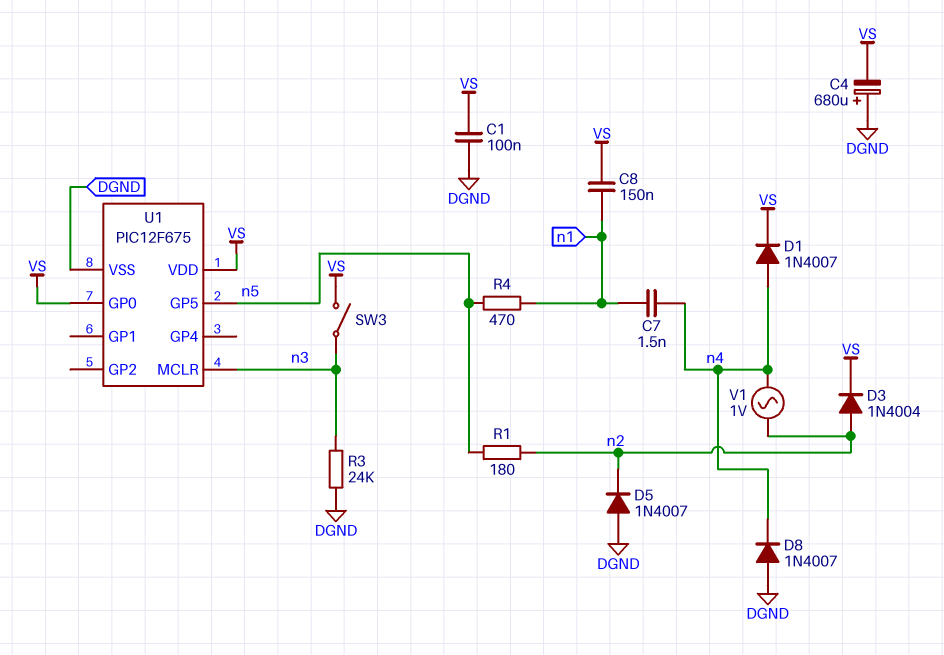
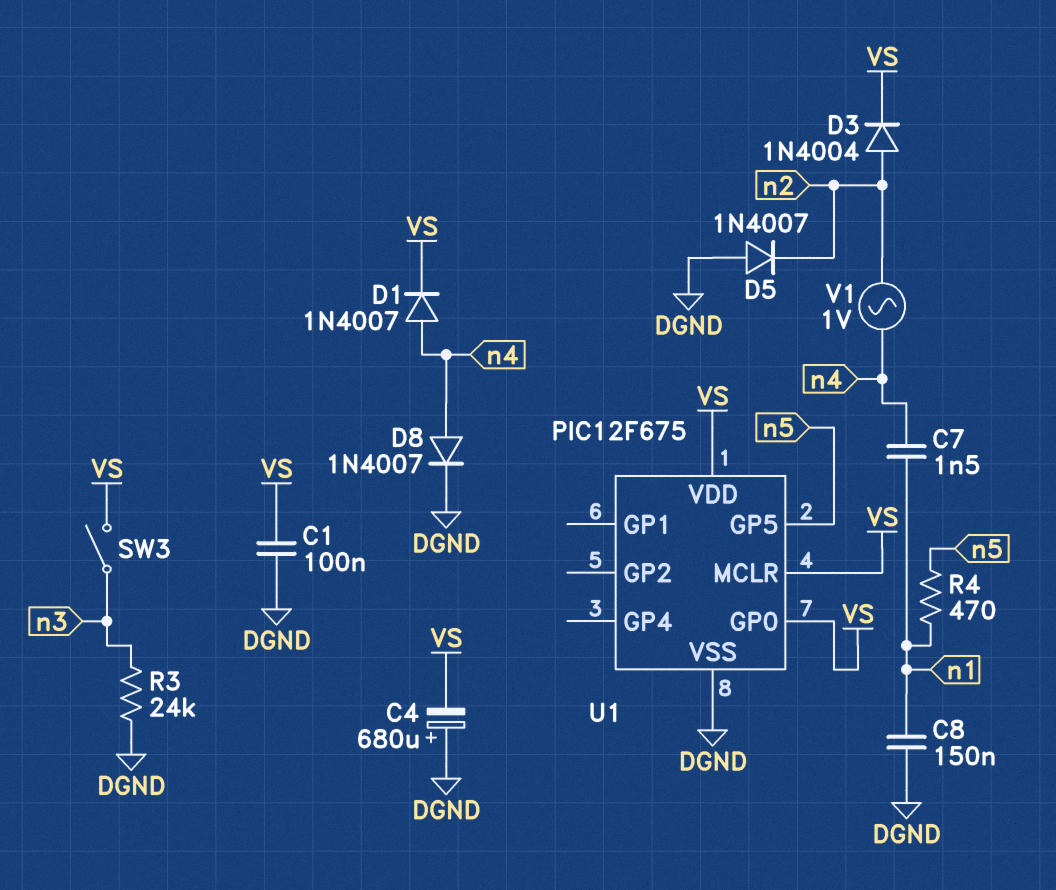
C8: 150nF (VS, n1) -> 150nF (DGND, n1)
D8: diode 1N4007 (A DGND, K n4) -> diode 1N4007 (A n4, K DGND)
R1: 180 (n2, n5) -> none
U1 pin MCLR: n3 -> VS

